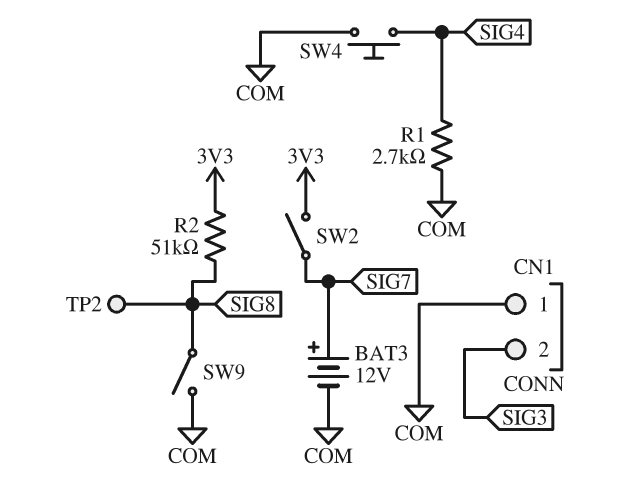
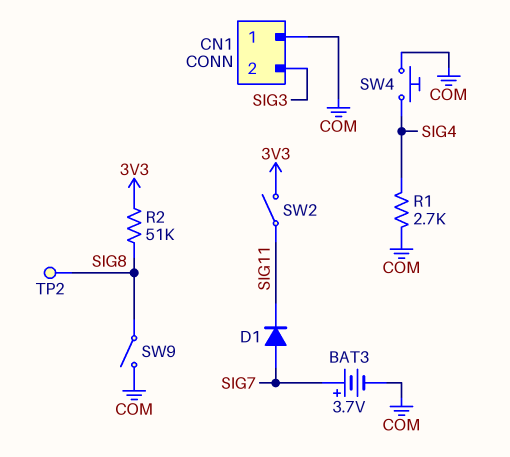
BAT3: 12V (plus SIG7, minus COM) -> 3.7V (plus SIG7, minus COM)
D1: none -> diode (A SIG7, K SIG11)
SW2: switch (3V3, SIG7) -> switch (3V3, SIG11)

